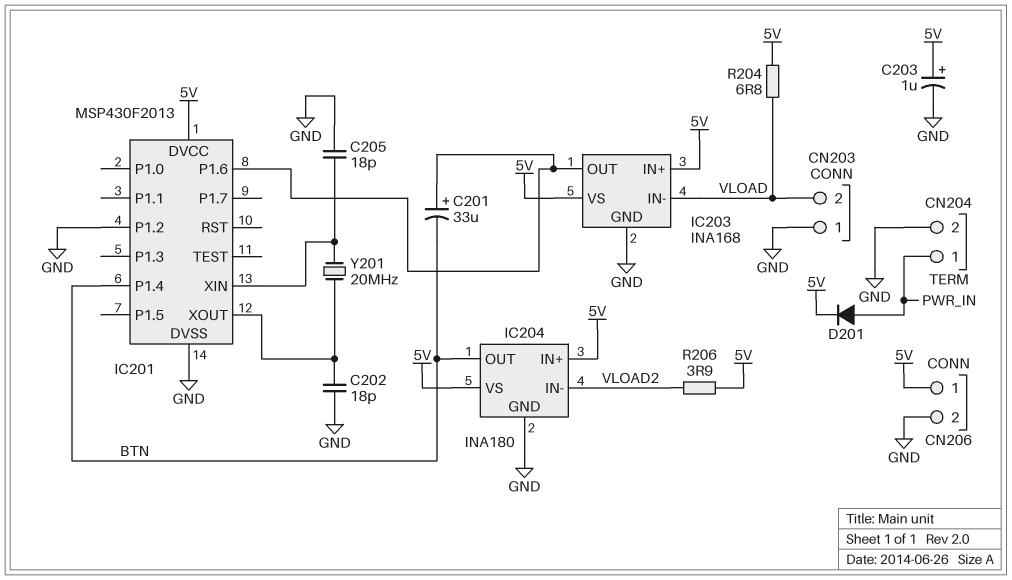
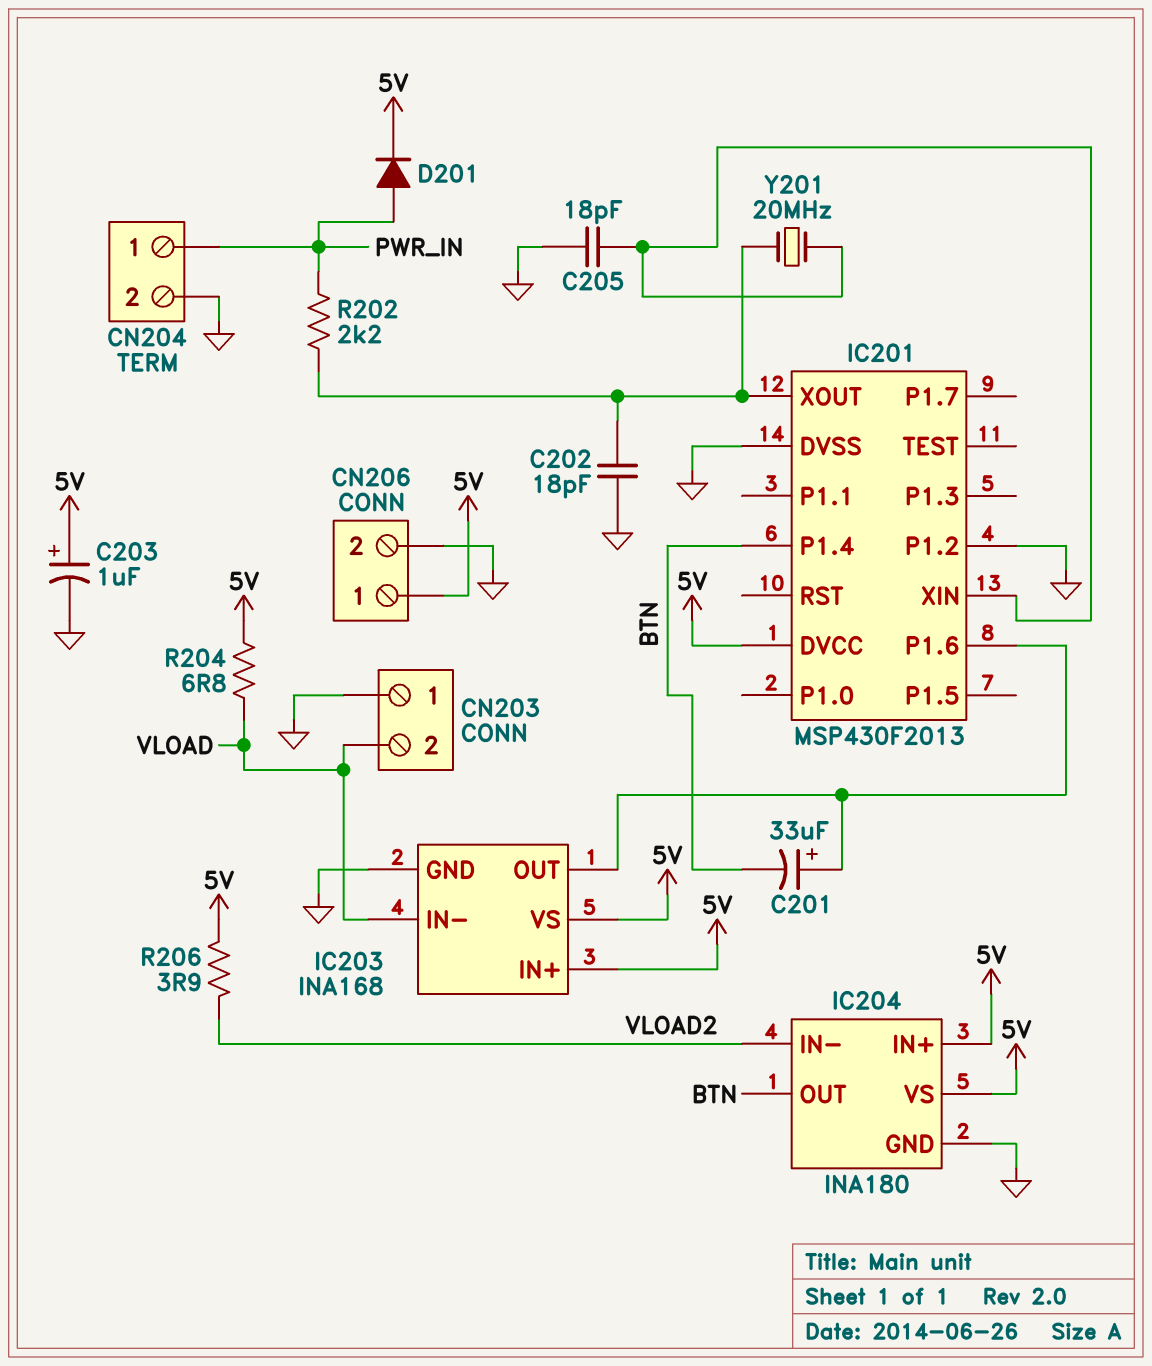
R202: none -> 2.2k (IC201/XOUT, PWR_IN)

